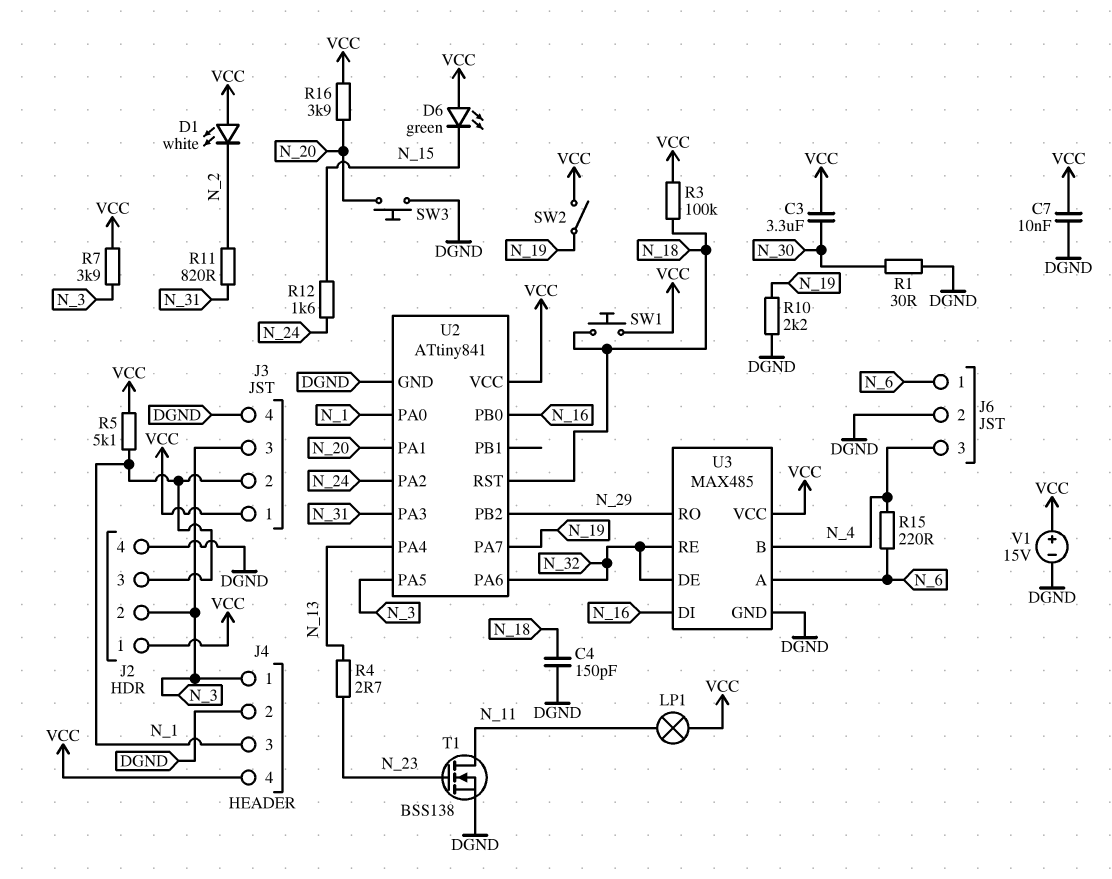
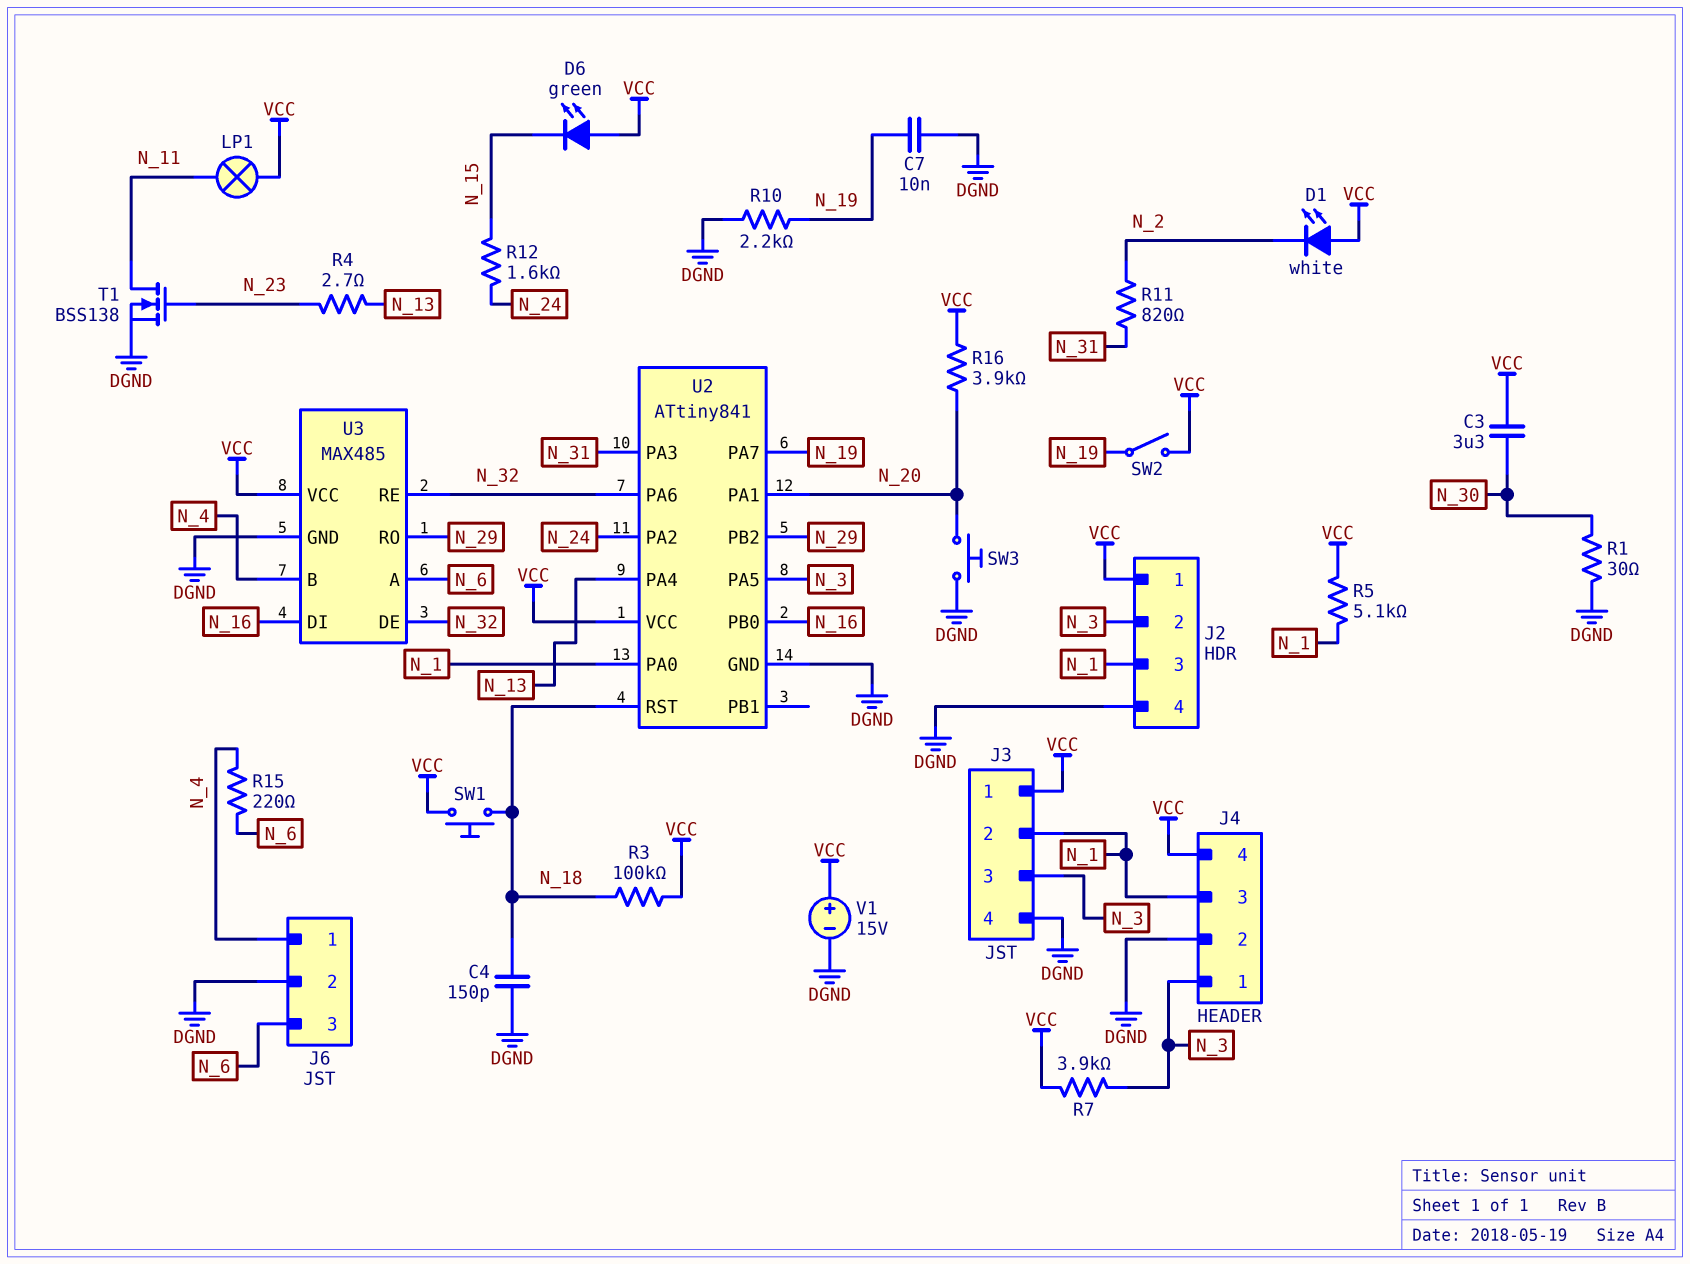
C7: 10nF (DGND, VCC) -> 10nF (DGND, N_19)
J6 pin 1: N_6 -> N_4
J6 pin 3: N_4 -> N_6

